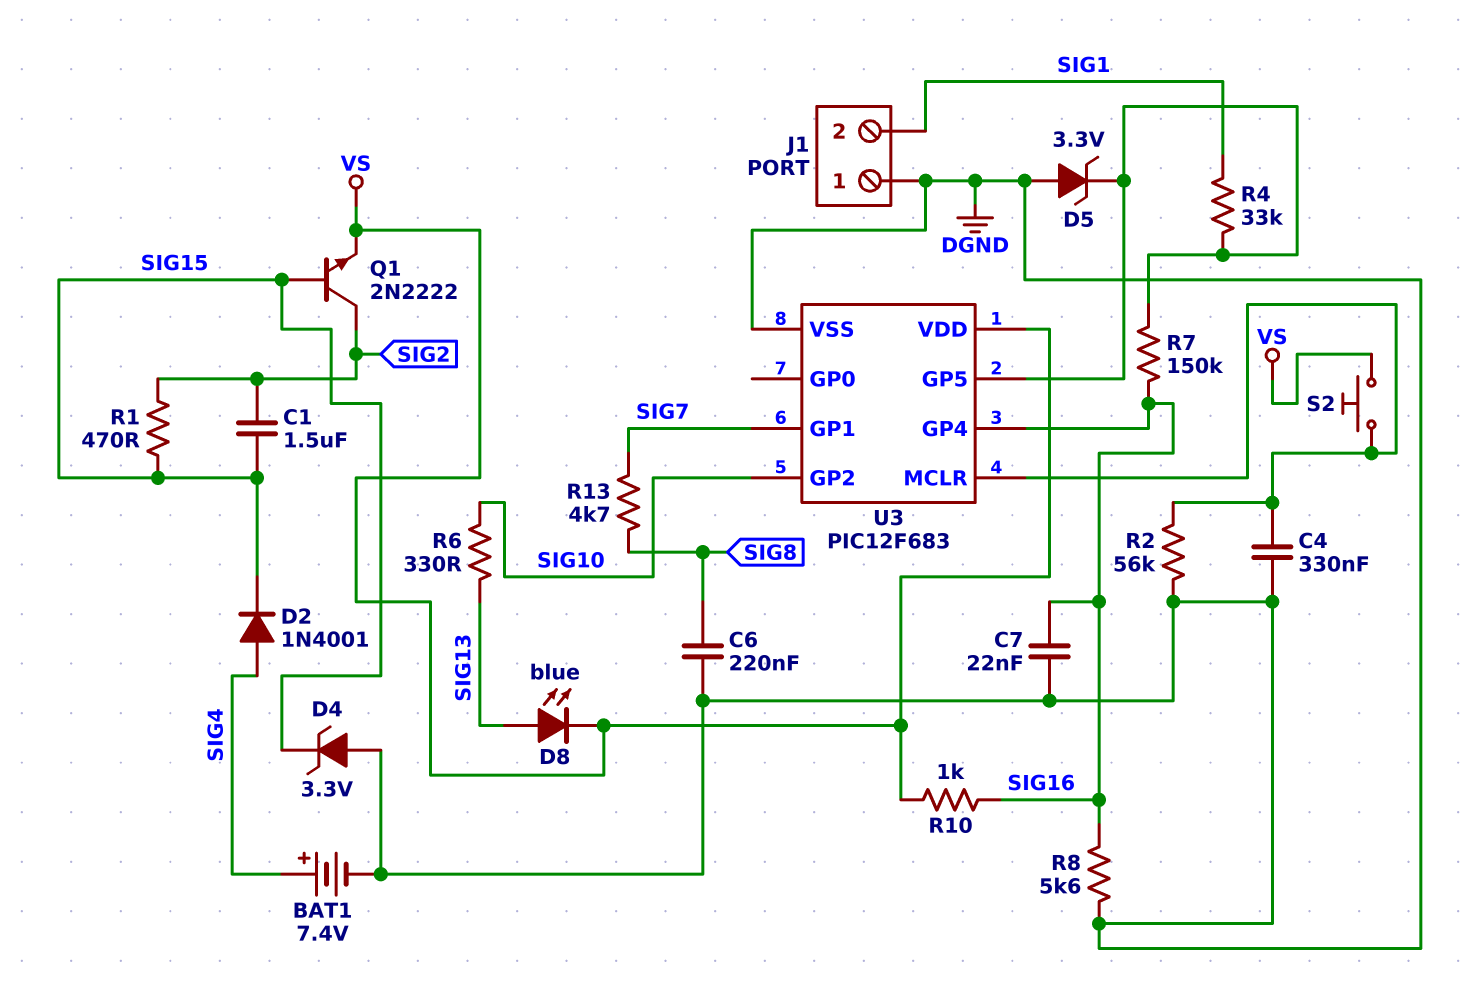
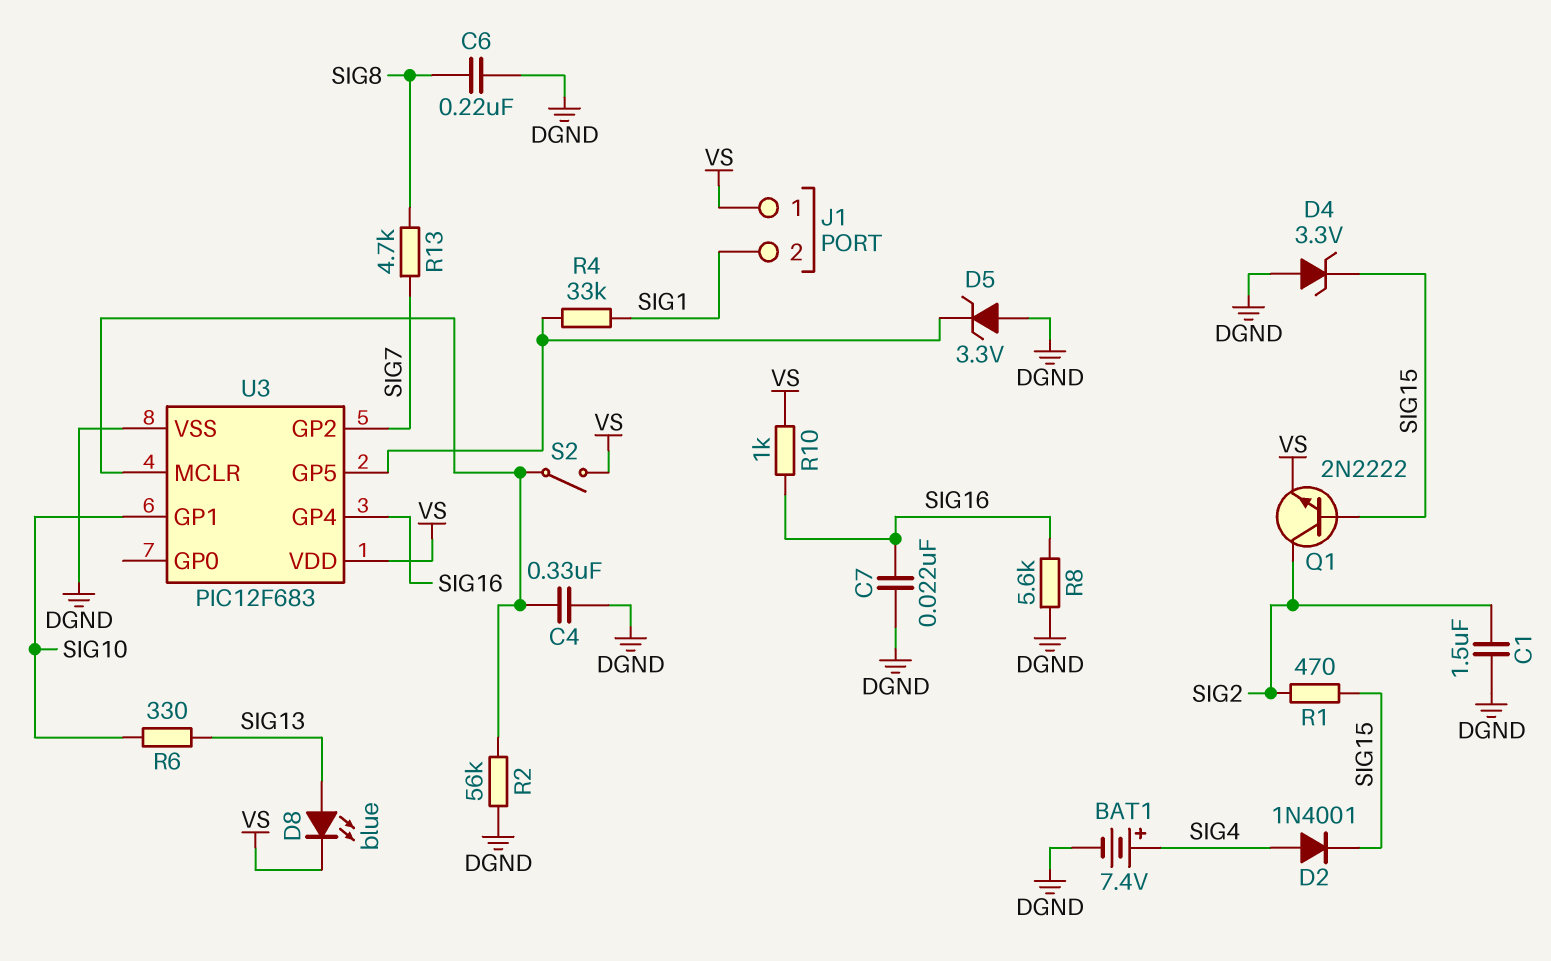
C1: 1.5uF (SIG2, SIG15) -> 1.5uF (DGND, SIG2)
J1 pin 1: DGND -> VS
R7: 150k (SIG16, U3/GP5) -> none
S2: button (U3/MCLR, VS) -> switch (U3/MCLR, VS)
U3 pin GP1: SIG7 -> SIG10
U3 pin GP2: SIG10 -> SIG7

